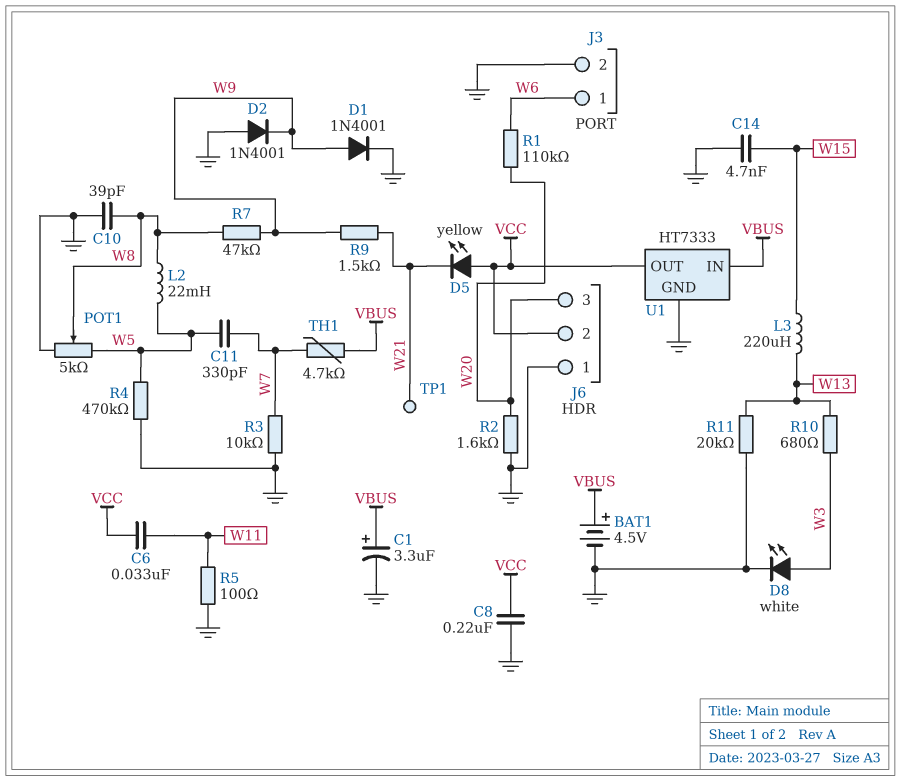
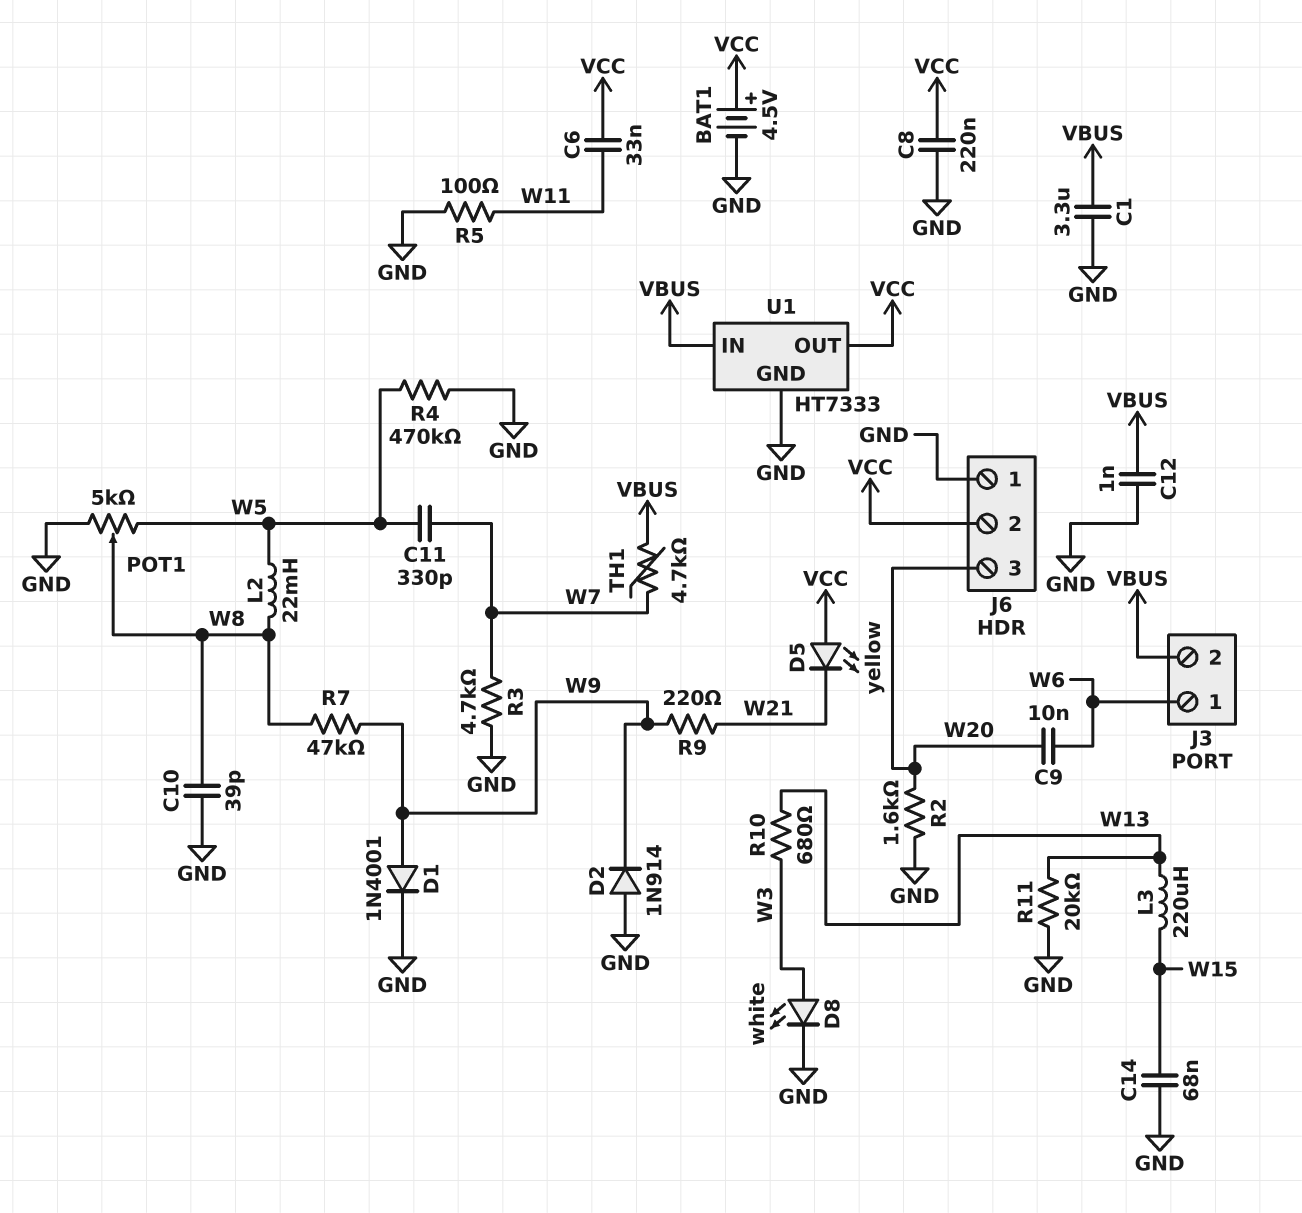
BAT1: 4.5V (plus VBUS, minus GND) -> 4.5V (plus VCC, minus GND)
C1: 3.3uF (plus VBUS, minus GND) -> 3.3uF (GND, VBUS)
C9: none -> 10nF (W6, W20)
C12: none -> 1nF (GND, VBUS)
C14: 4.7nF (GND, W15) -> 68nF (GND, W15)
D2: diode 1N4001 (A GND, K W9) -> diode 1N914 (A GND, K W9)
J3 pin 2: GND -> VBUS
R1: 110k (W6, W20) -> none
R3: 10k (GND, W7) -> 4.7k (GND, W7)
R9: 1.5k (W9, W21) -> 220 (W9, W21)
TP1: test point (W21) -> none

